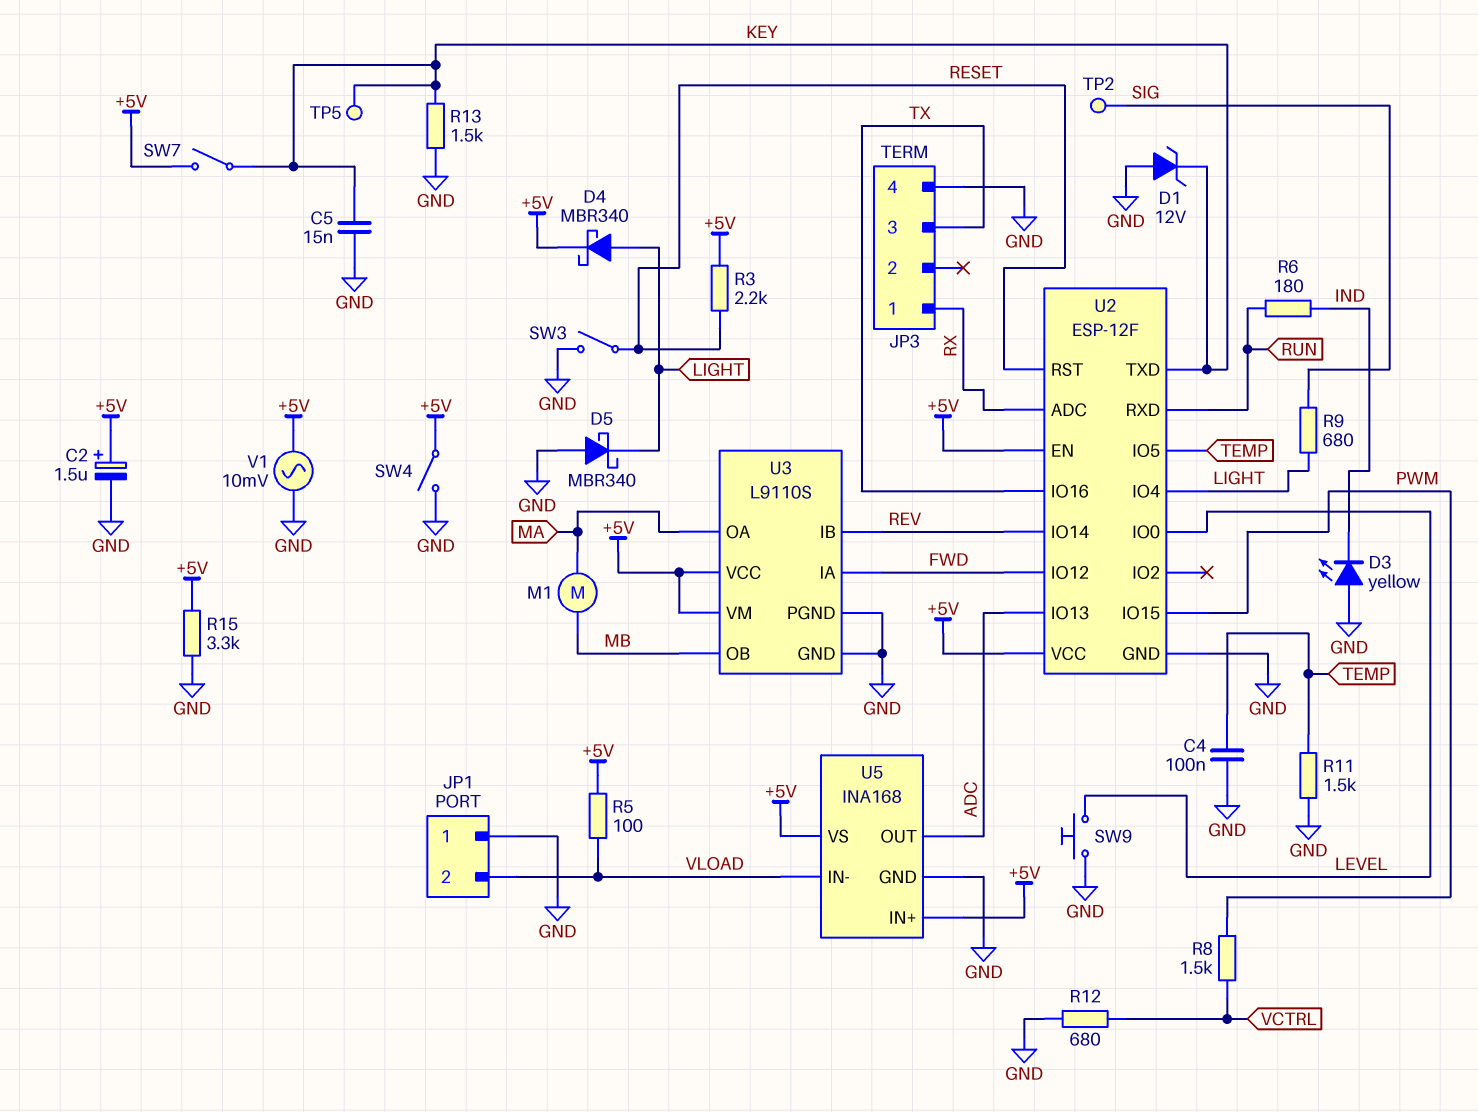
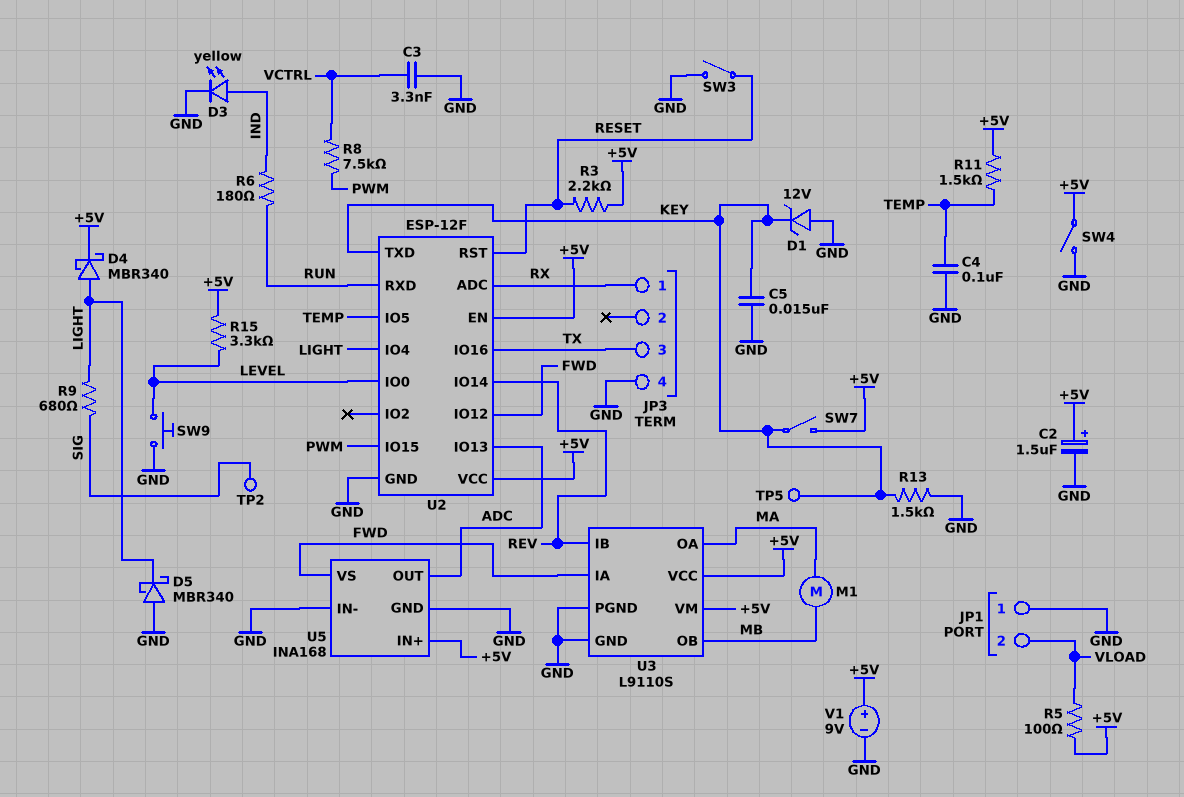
C3: none -> 3.3nF (GND, VCTRL)
D3: LED yellow (A GND, K IND) -> LED yellow (A IND, K GND)
R8: 1.5k (PWM, VCTRL) -> 7.5k (PWM, VCTRL)
R11: 1.5k (GND, TEMP) -> 1.5k (+5V, TEMP)
R12: 680 (GND, VCTRL) -> none
R15: 3.3k (+5V, GND) -> 3.3k (+5V, LEVEL)
U5 pin IN-: VLOAD -> GND
U5 pin VS: +5V -> FWD
V1: AC 10mV (+5V, GND) -> 9V (plus +5V, minus GND)

